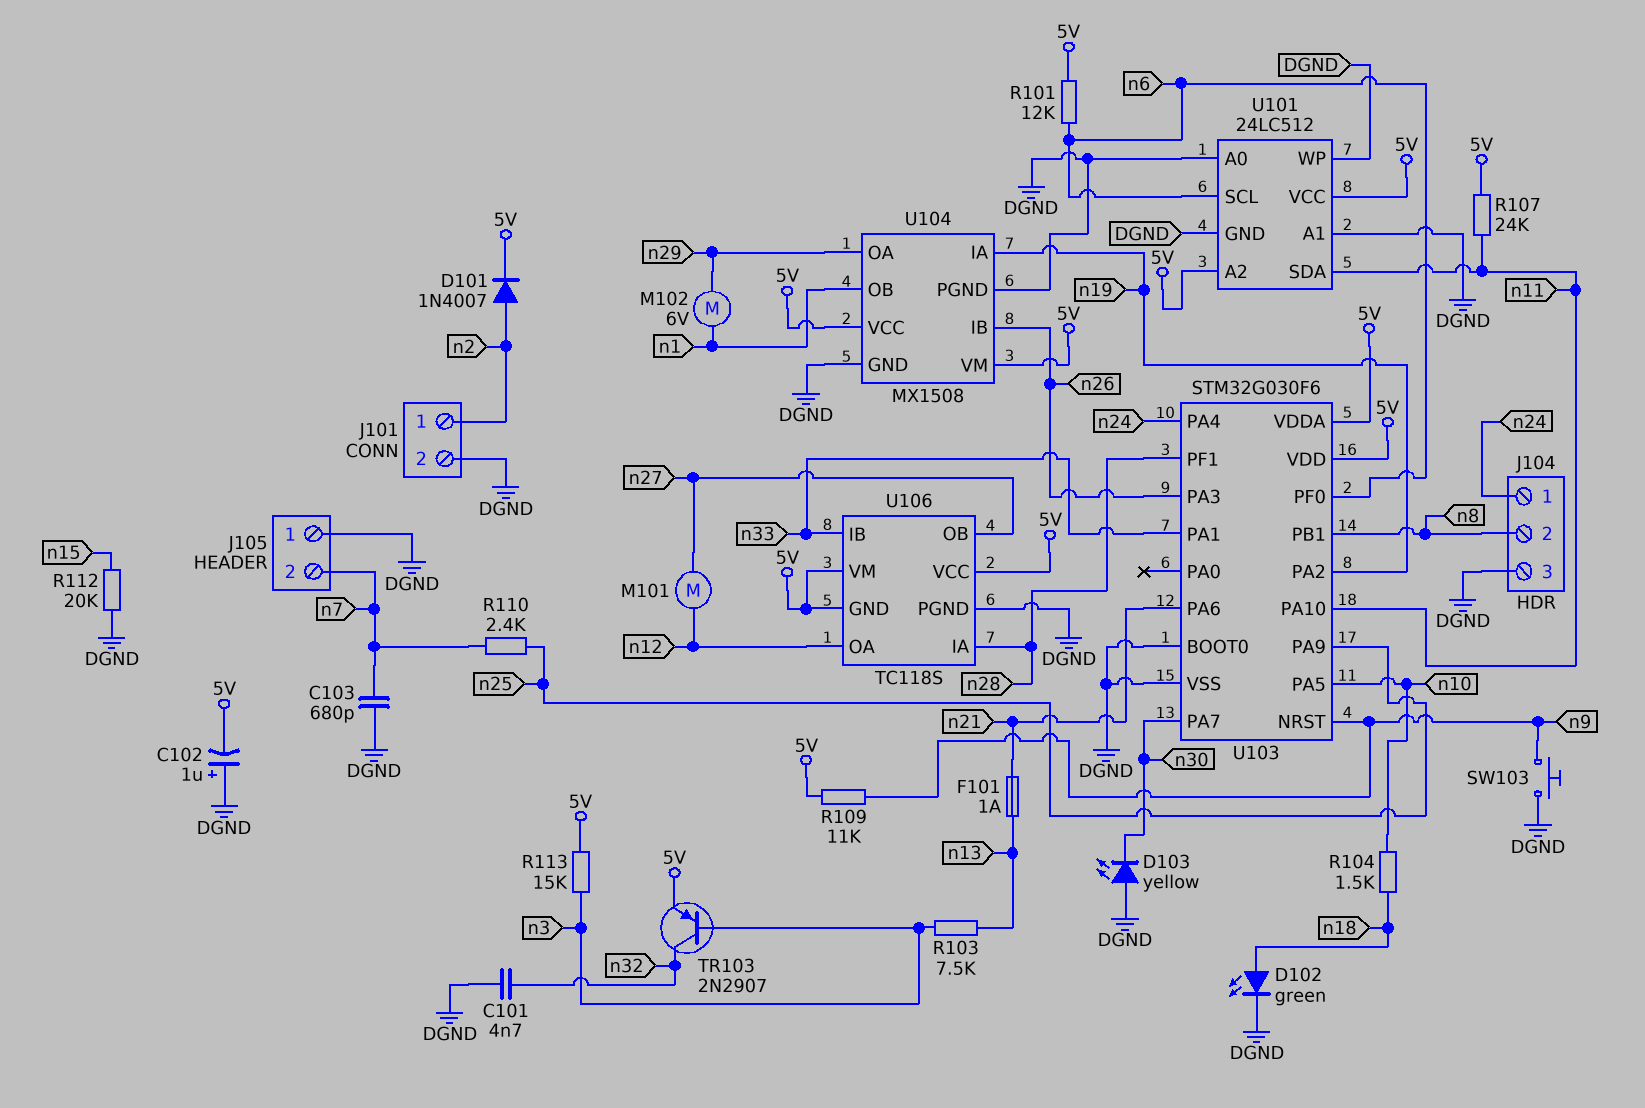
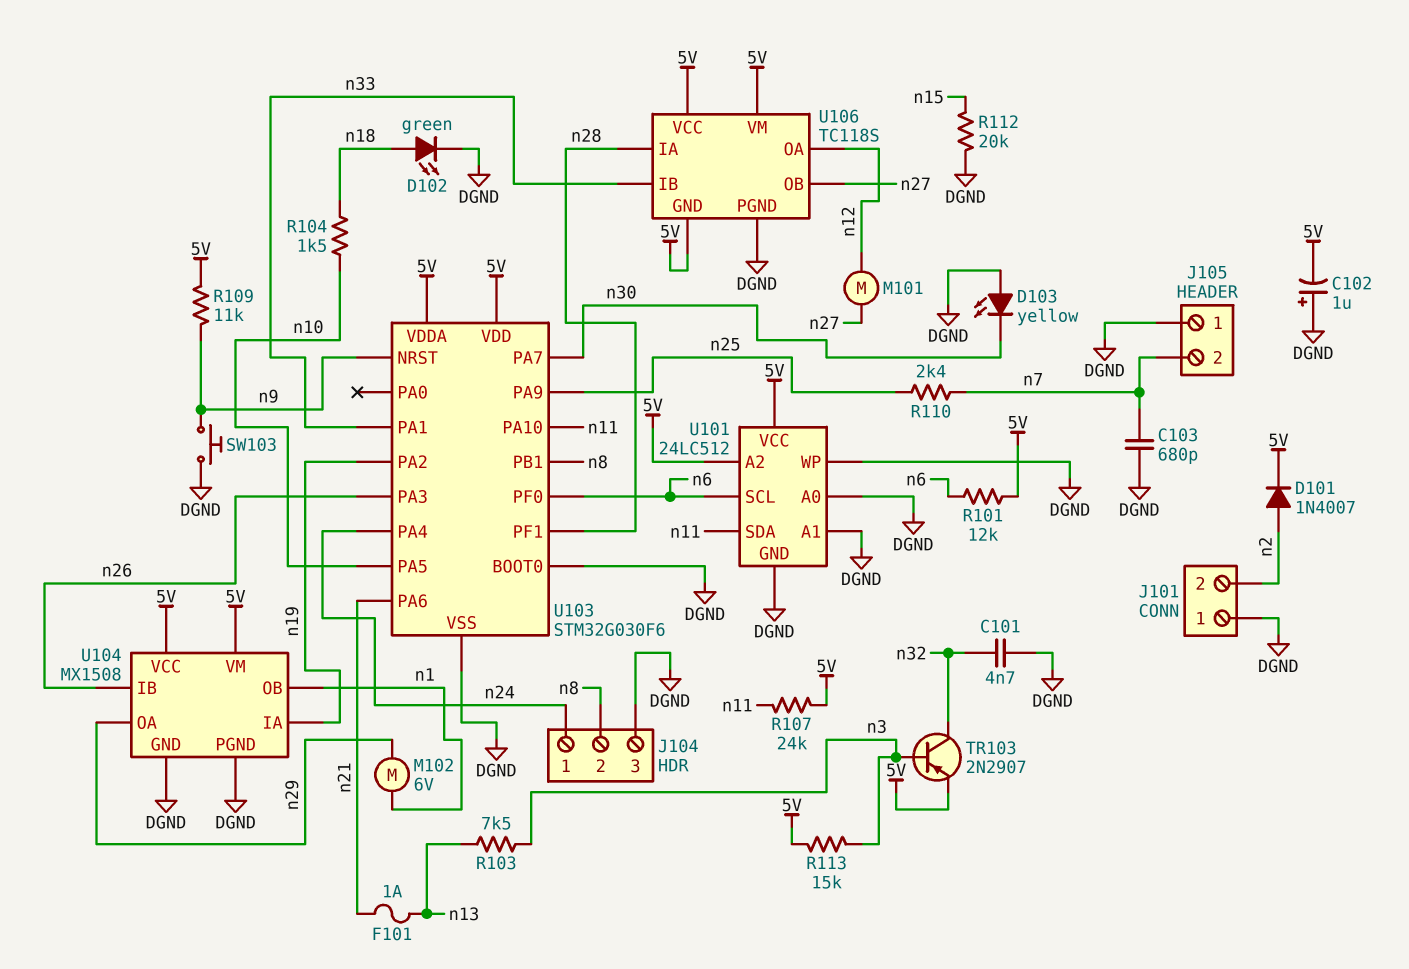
J101 pin 1: n2 -> DGND
J101 pin 2: DGND -> n2

